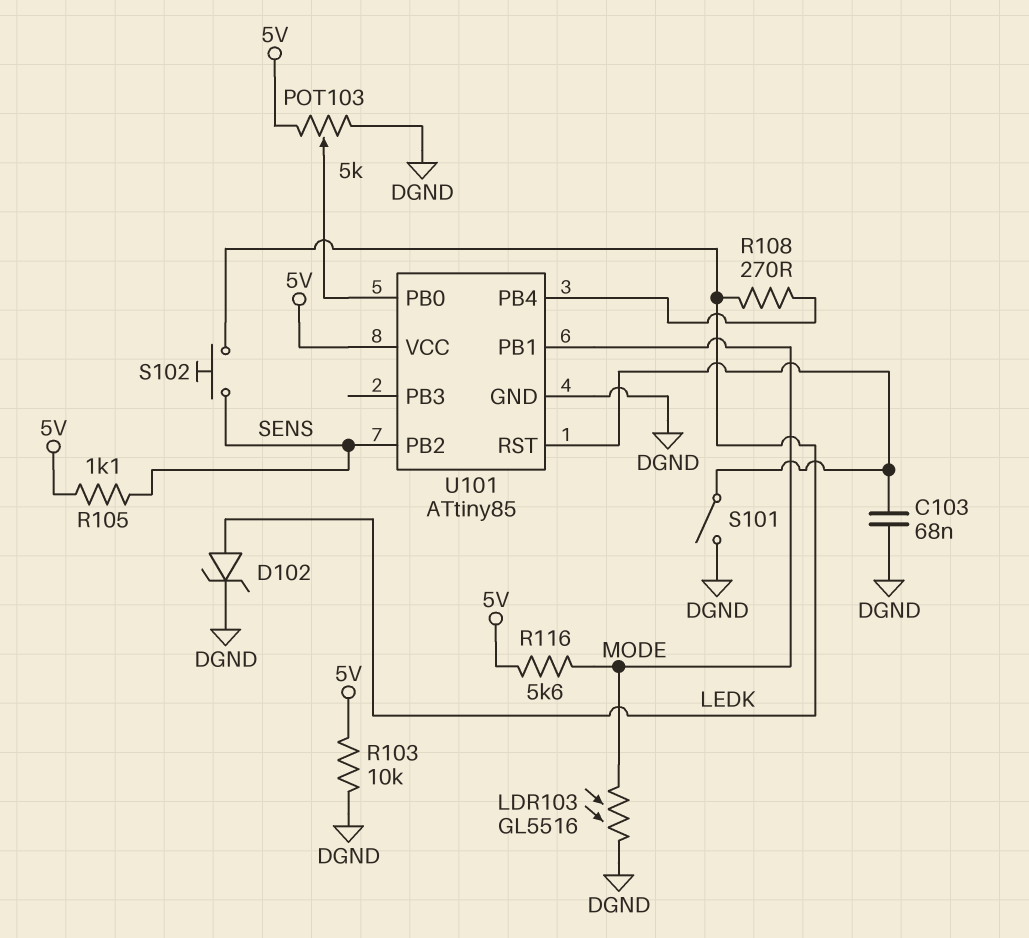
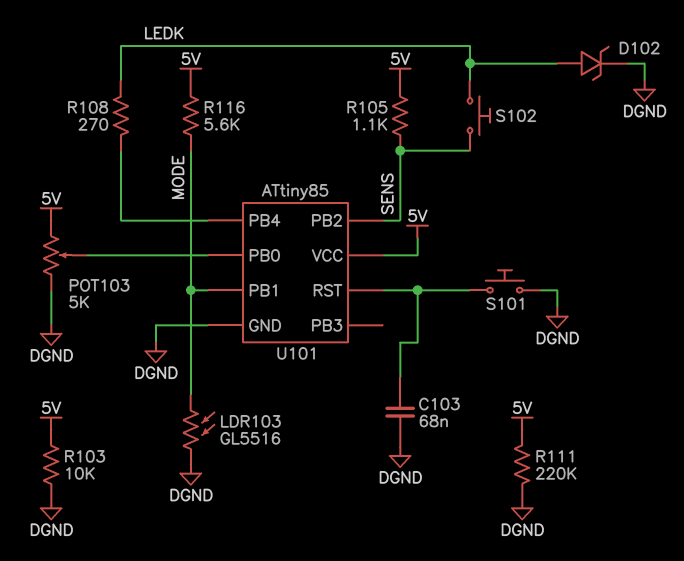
R111: none -> 220k (5V, DGND)
S101: switch (DGND, U101/RST) -> button (DGND, U101/RST)

